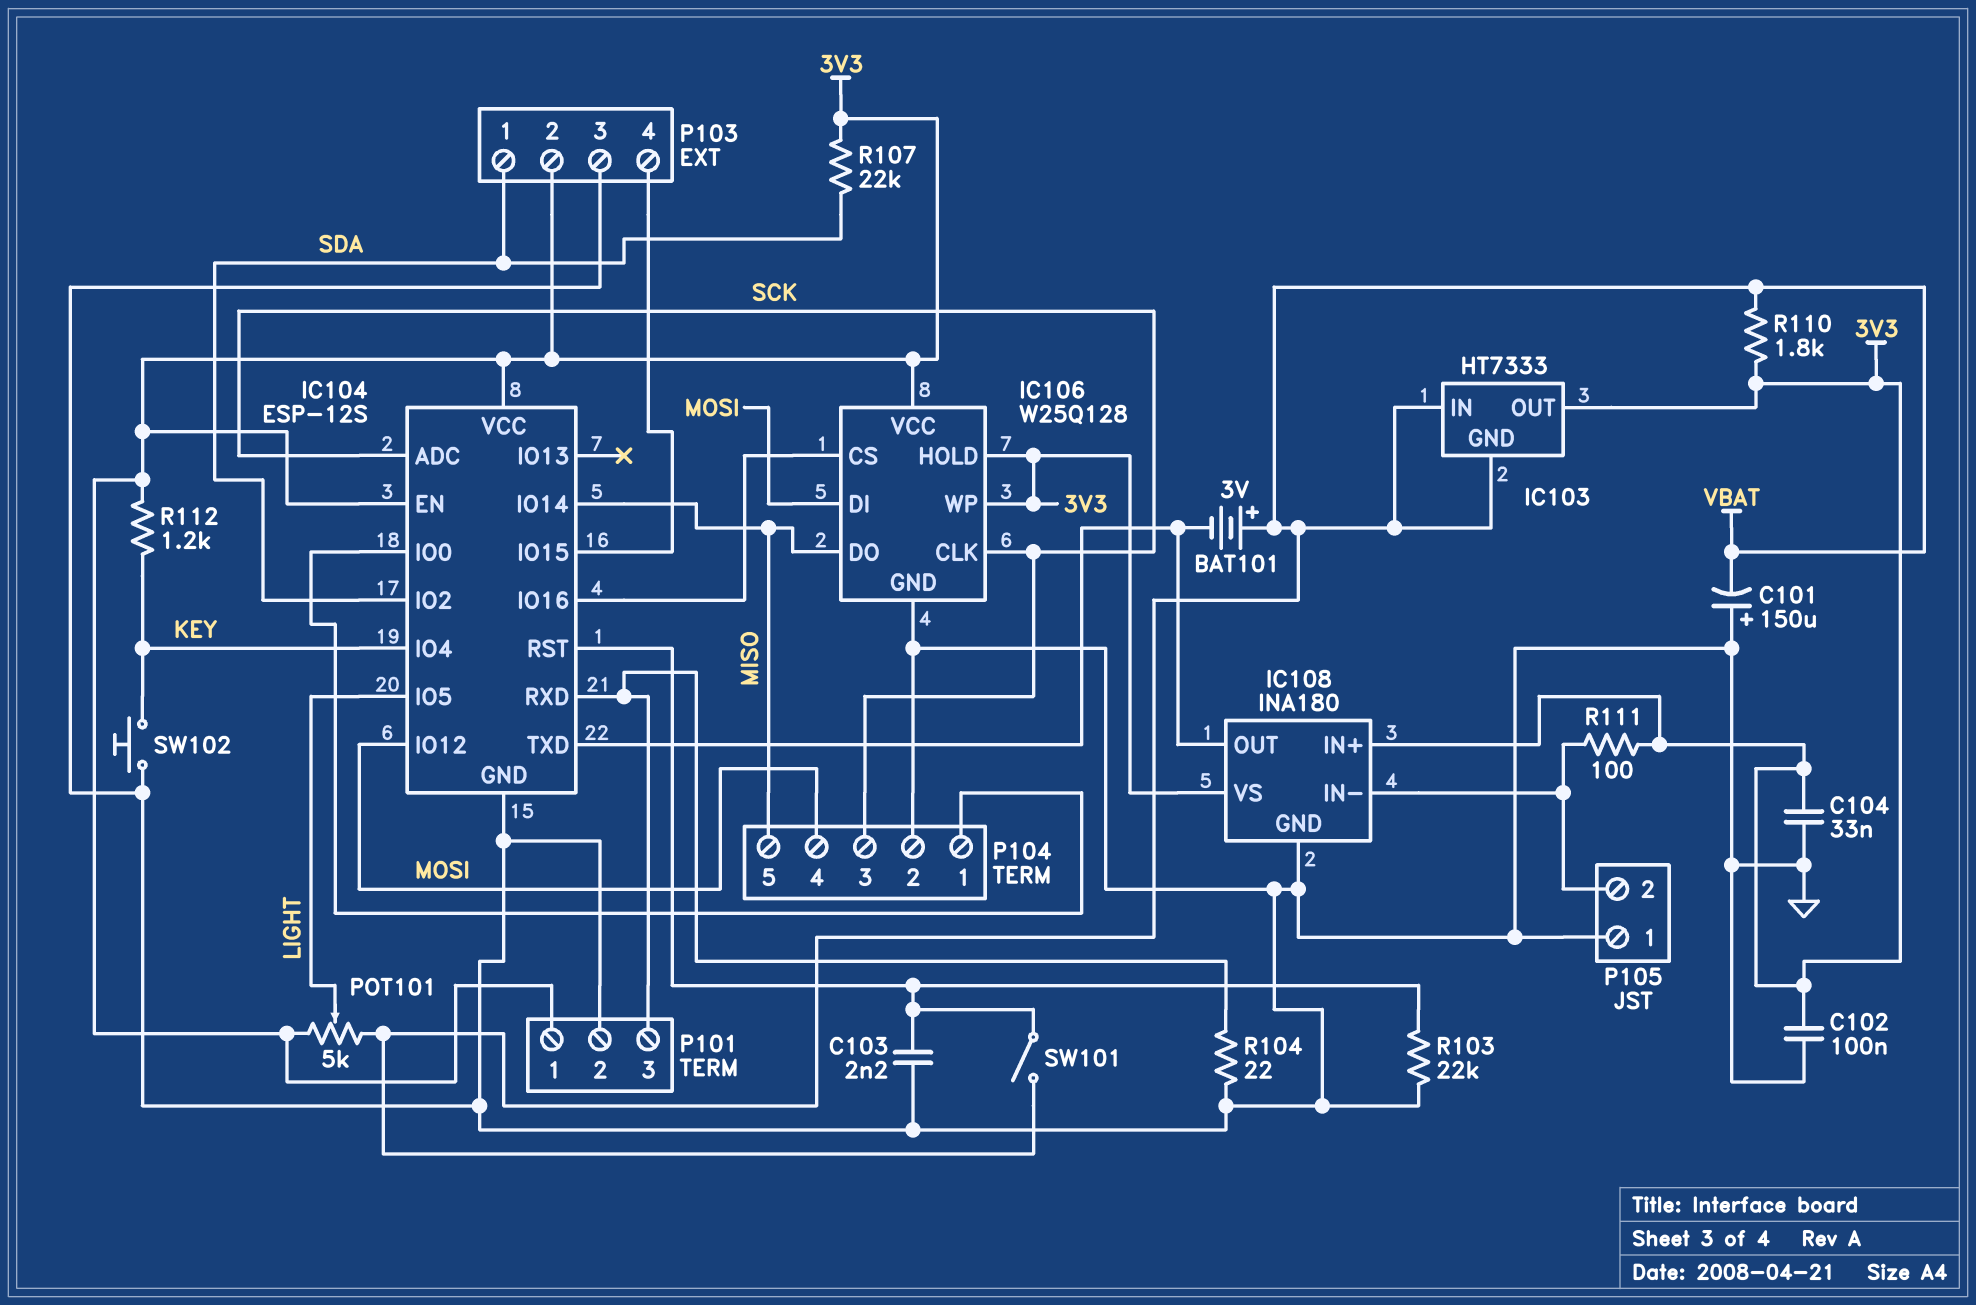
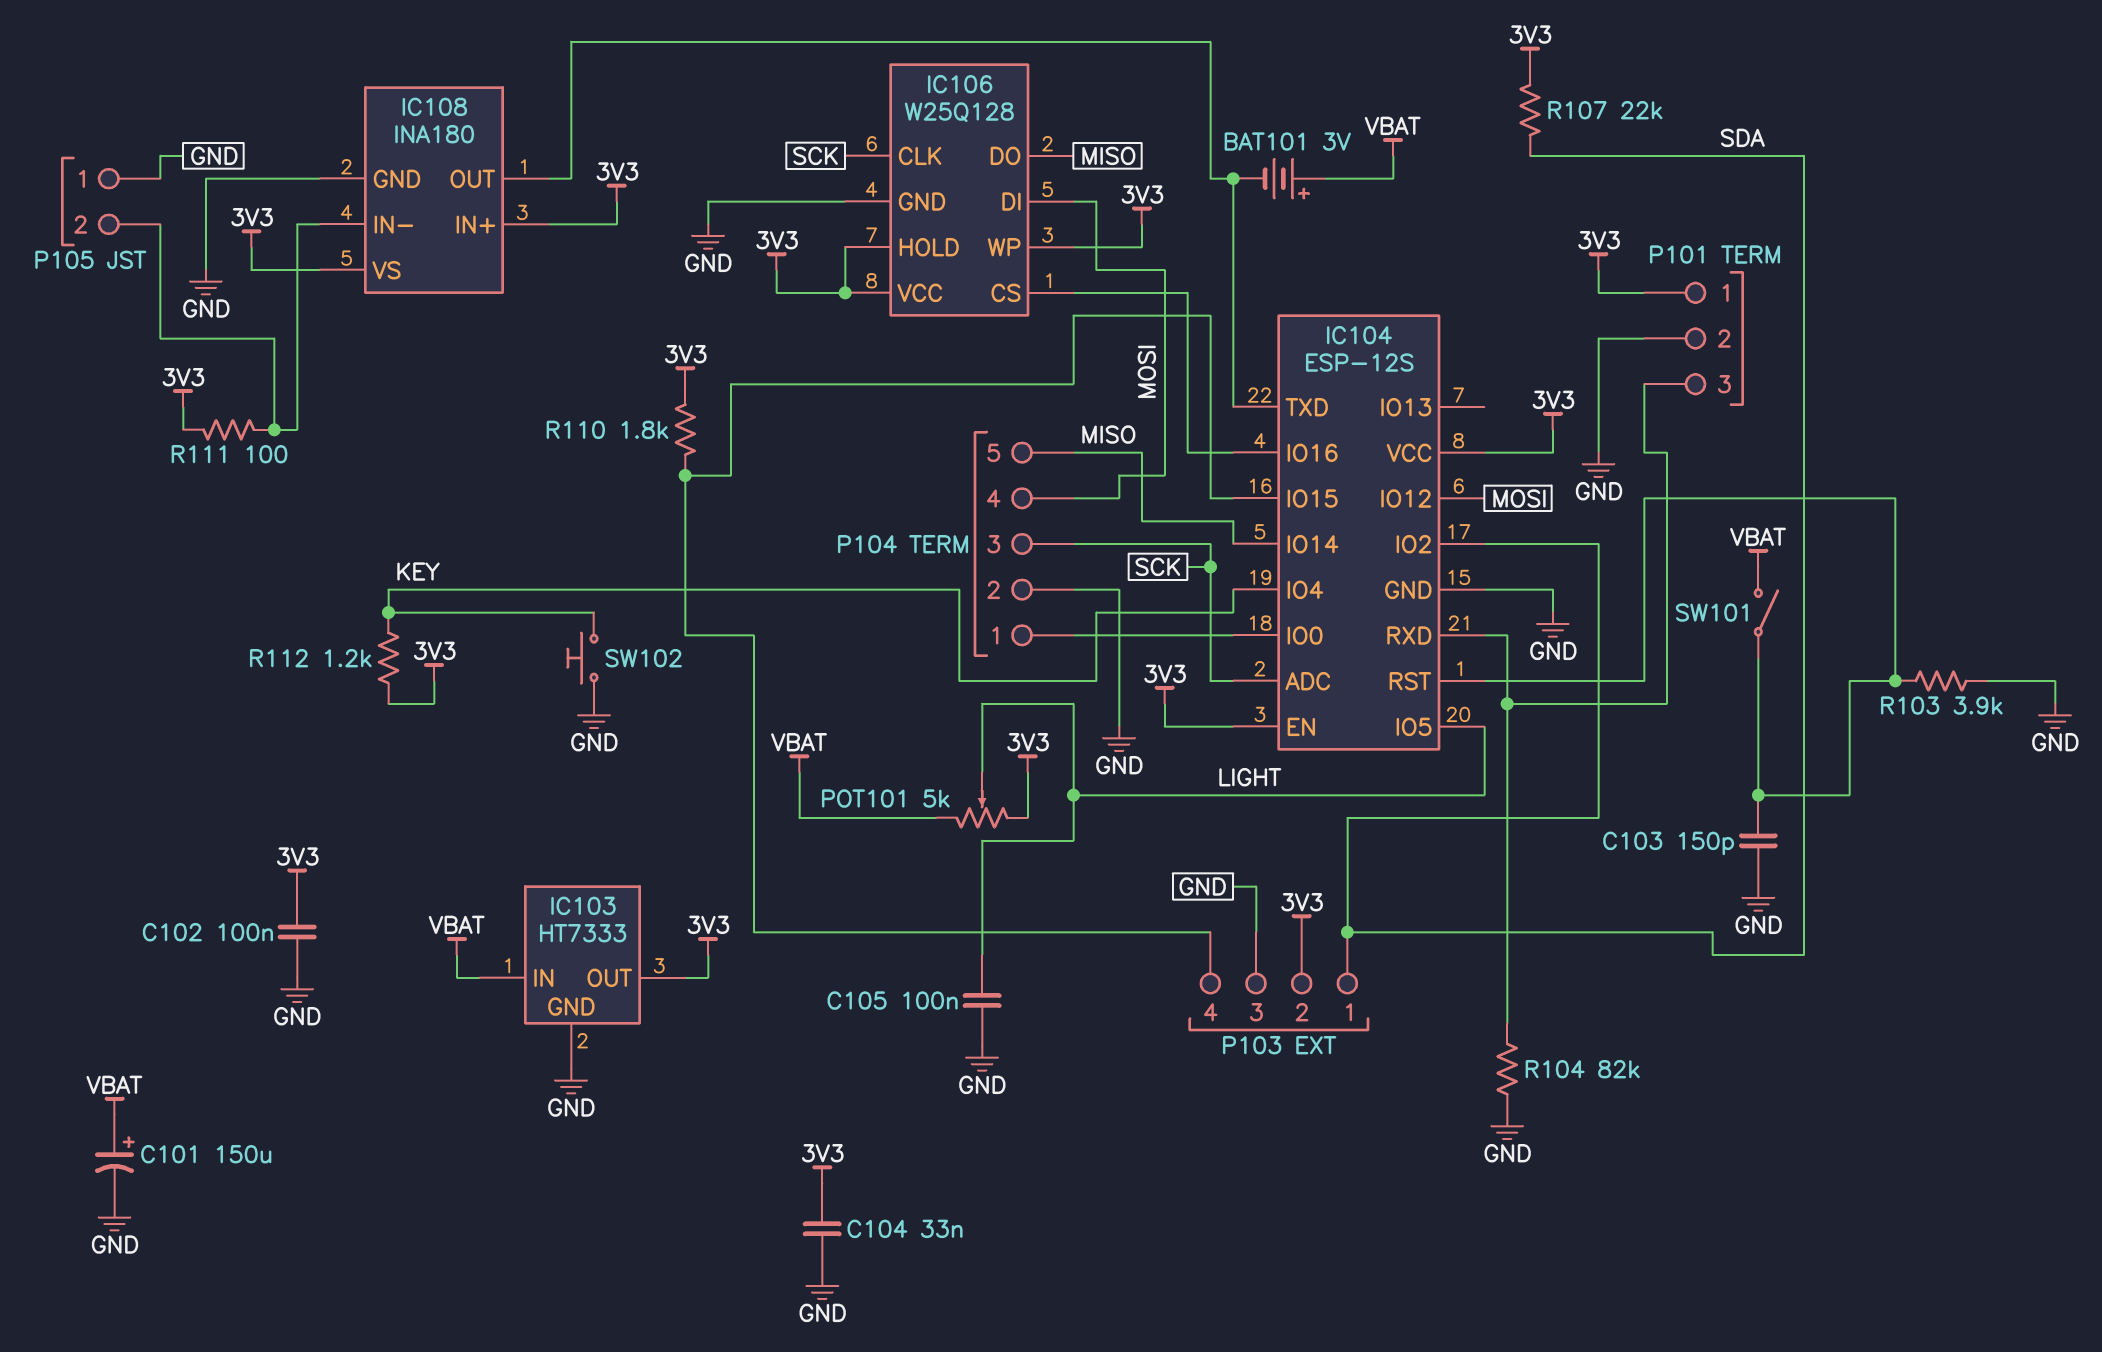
C101: 150uF (plus GND, minus VBAT) -> 150uF (plus VBAT, minus GND)
C103: 2.2nF (GND, IC104/RST) -> 150pF (GND, IC104/RST)
C105: none -> 100nF (GND, LIGHT)
IC103 pin GND: VBAT -> GND
R103: 22k (GND, IC104/RST) -> 3.9k (GND, IC104/RST)
R104: 22 (GND, IC104/RXD) -> 82k (GND, IC104/RXD)
R110: 1.8k (3V3, VBAT) -> 1.8k (3V3, IC104/IO15)

